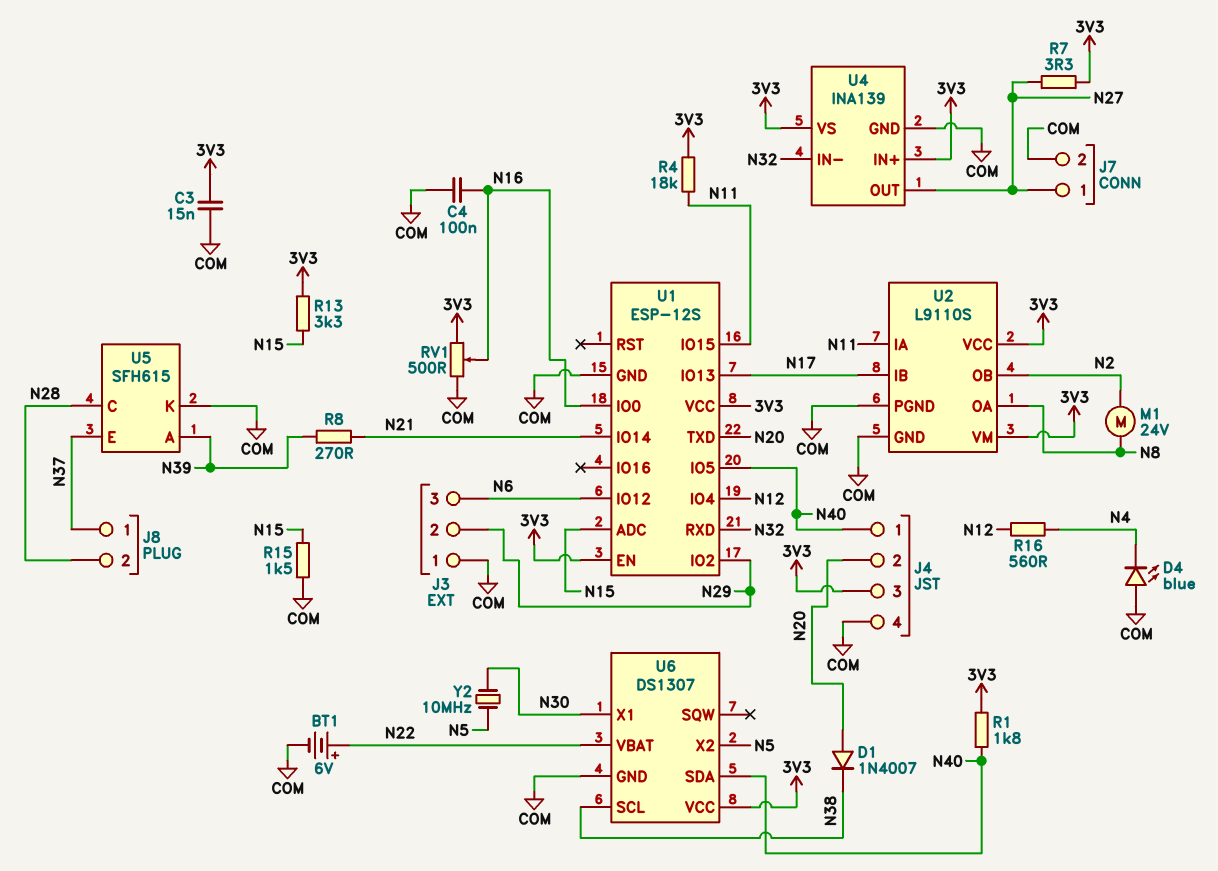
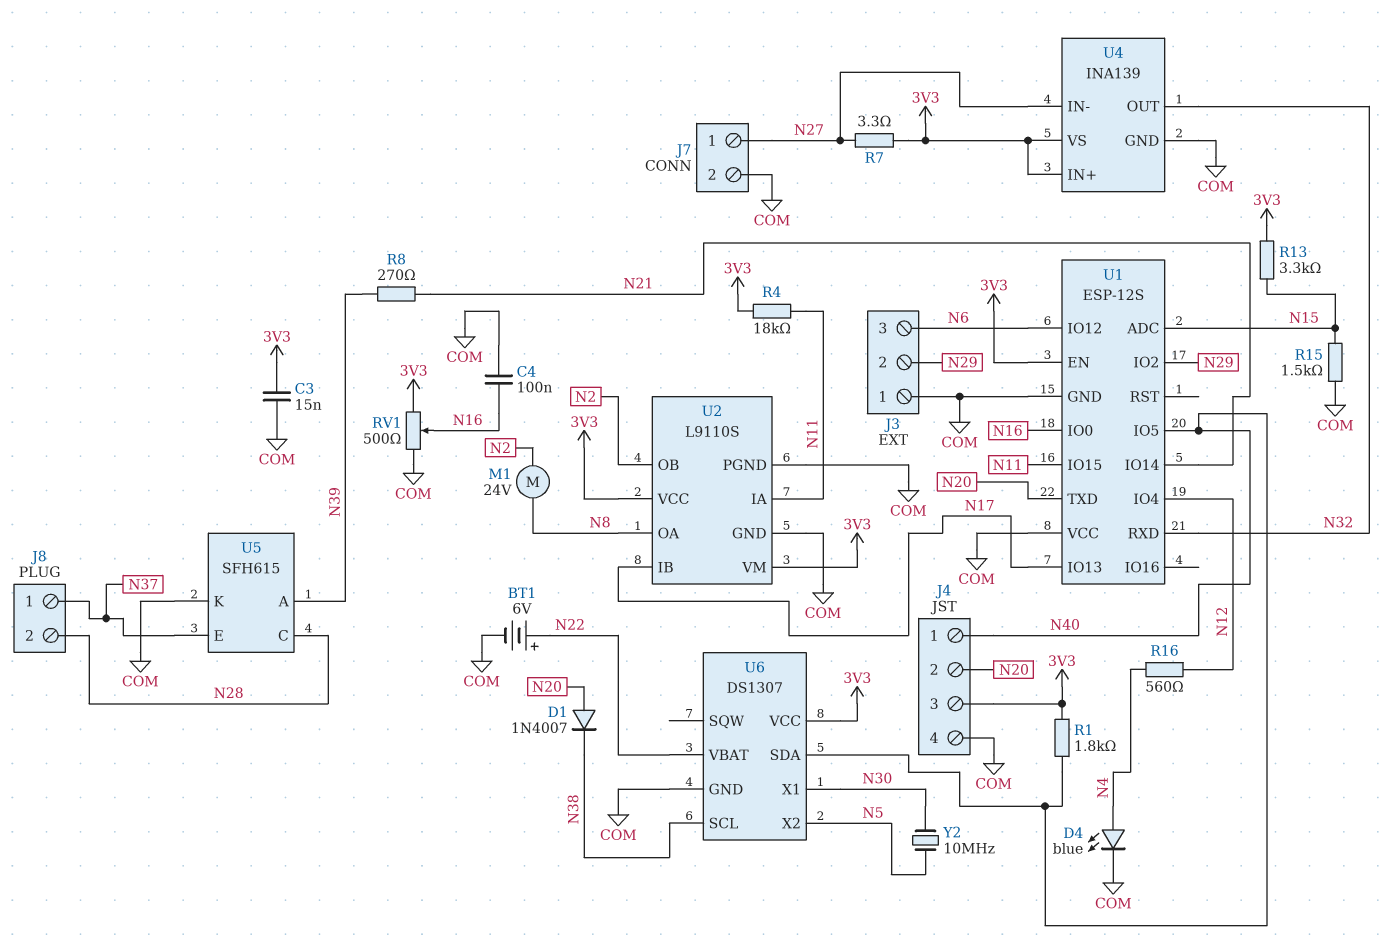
D4: LED blue (A COM, K N4) -> LED blue (A N4, K COM)
U1 pin VCC: 3V3 -> COM
U4 pin IN-: N32 -> N27
U4 pin OUT: N27 -> N32

